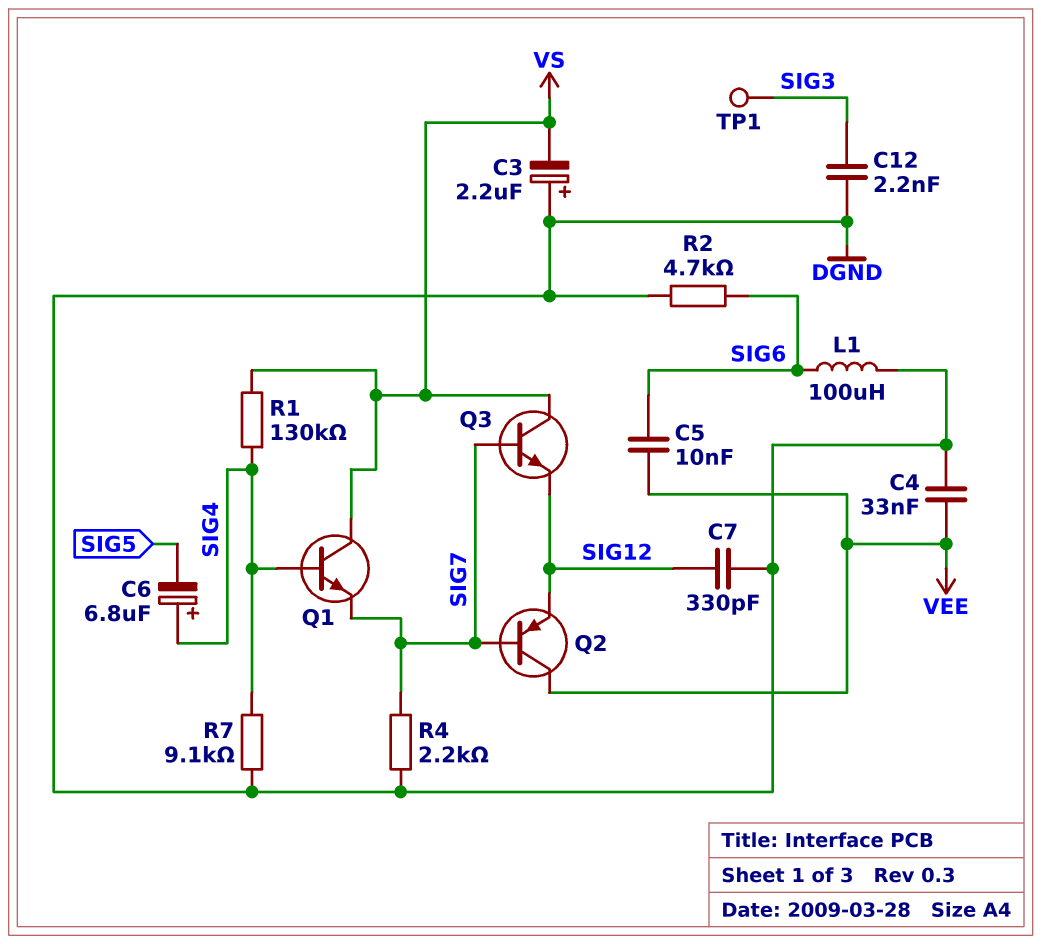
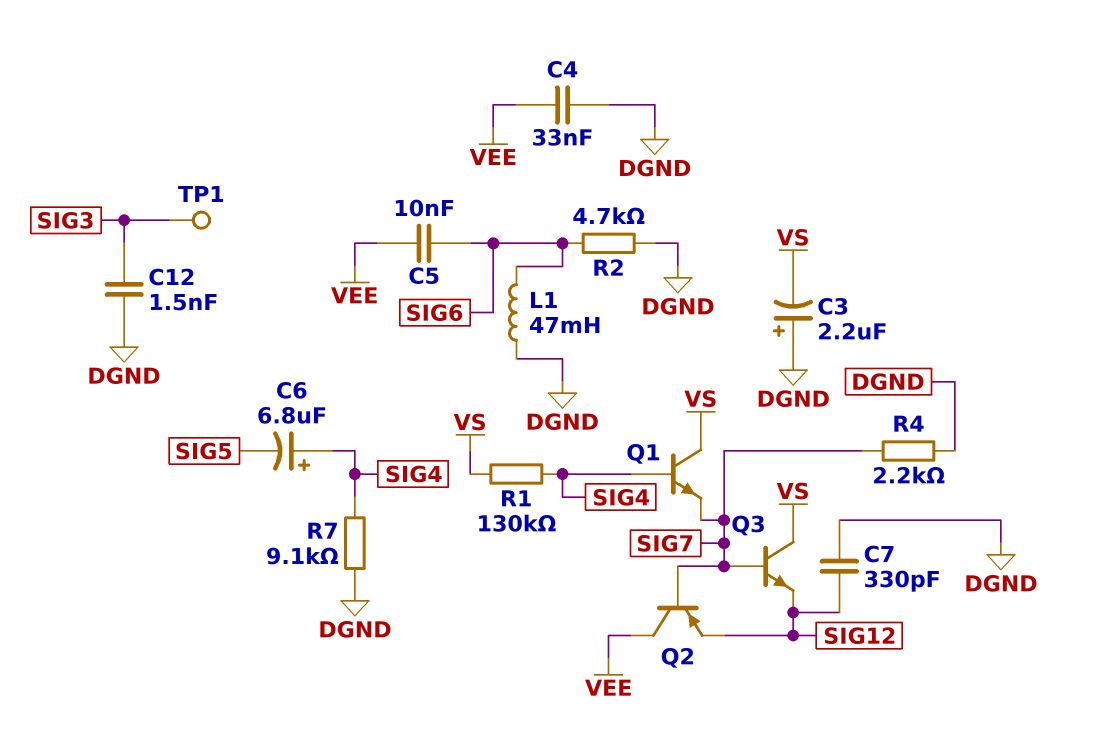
C12: 2.2nF (DGND, SIG3) -> 1.5nF (DGND, SIG3)
L1: 100uH (DGND, SIG6) -> 47mH (DGND, SIG6)

